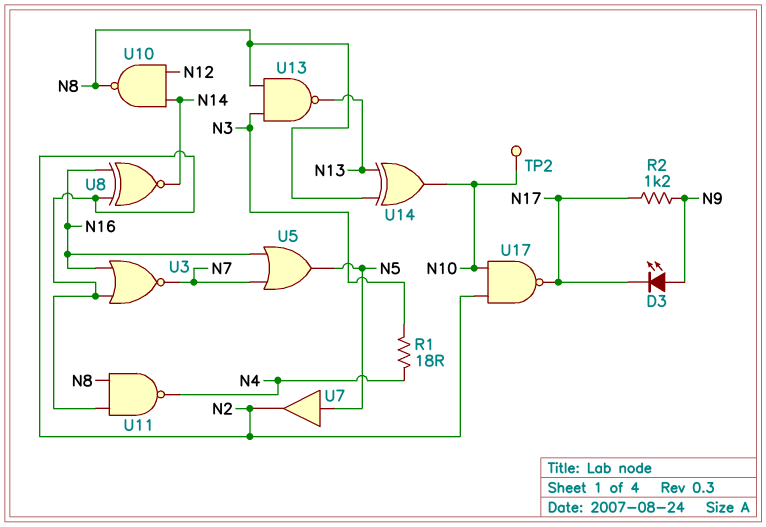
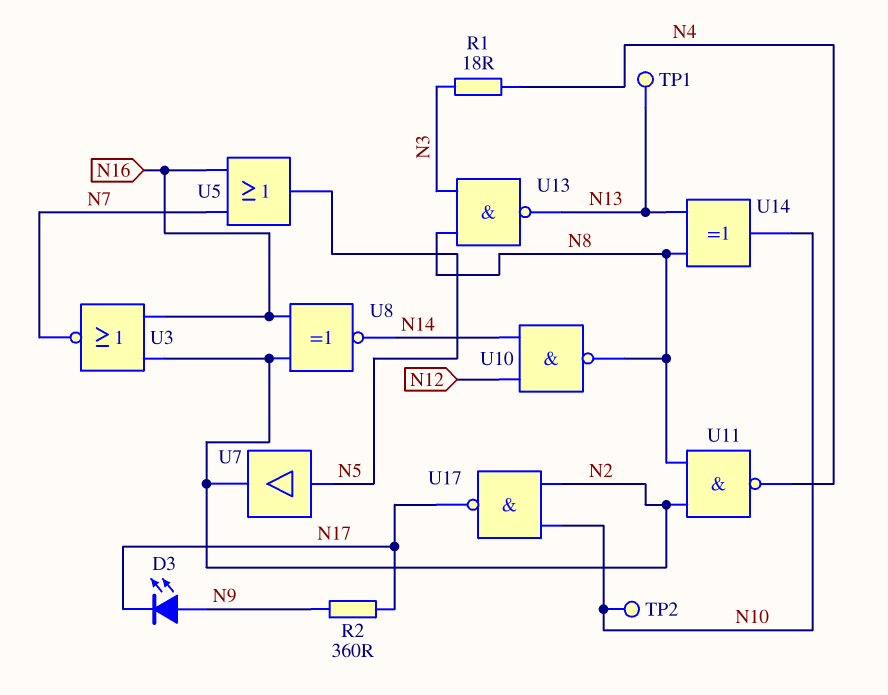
R2: 1.2k (N9, N17) -> 360 (N9, N17)
TP1: none -> test point (N13)

